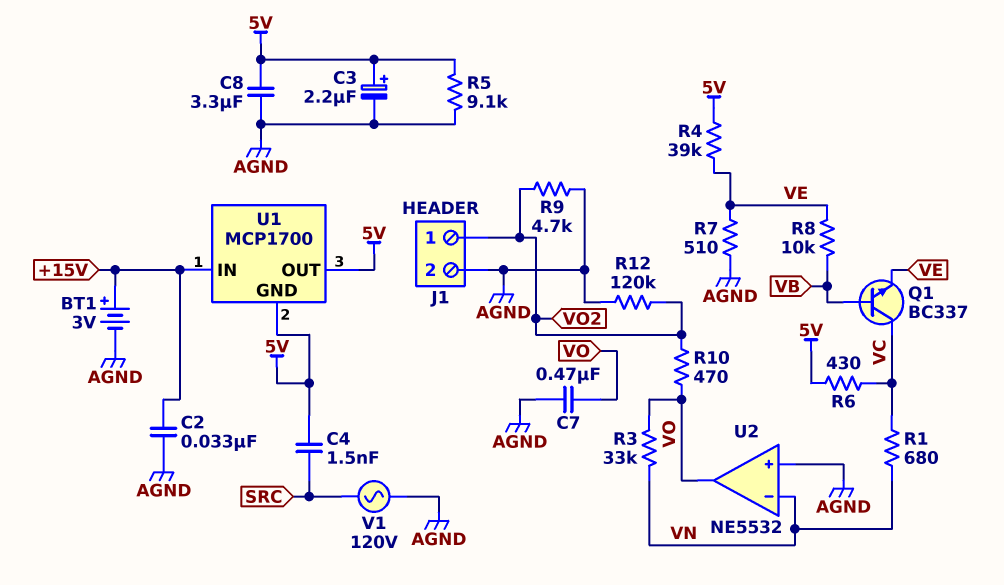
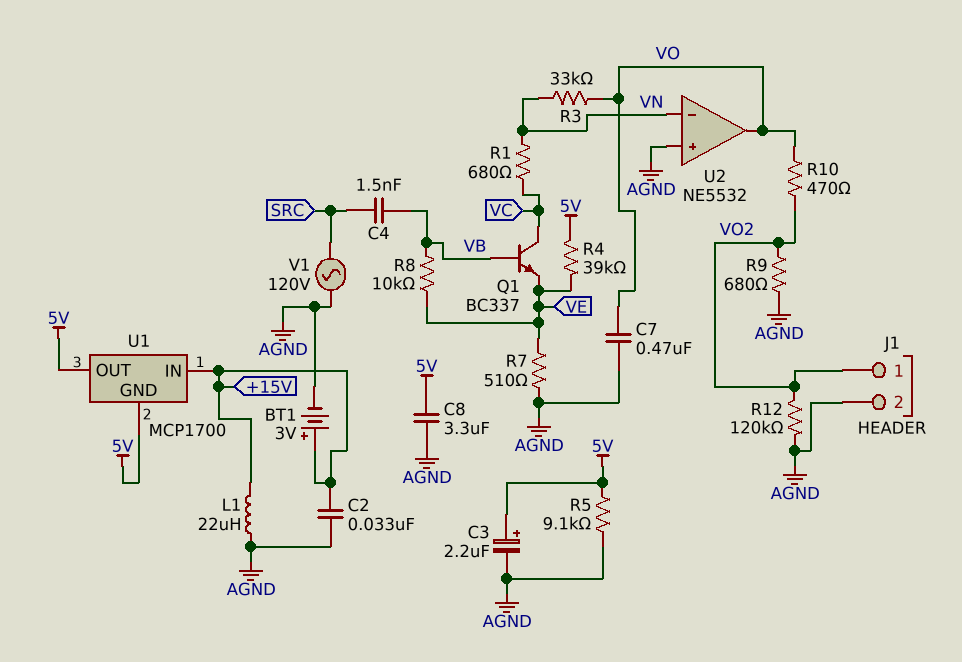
C4: 1.5nF (5V, SRC) -> 1.5nF (SRC, VB)
L1: none -> 22uH (+15V, AGND)
R6: 430 (5V, VC) -> none
R9: 4.7k (AGND, VO2) -> 680 (AGND, VO2)

